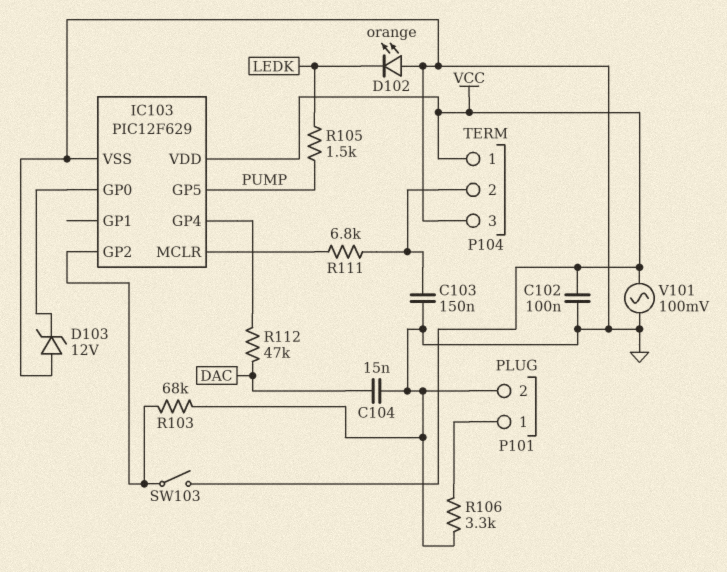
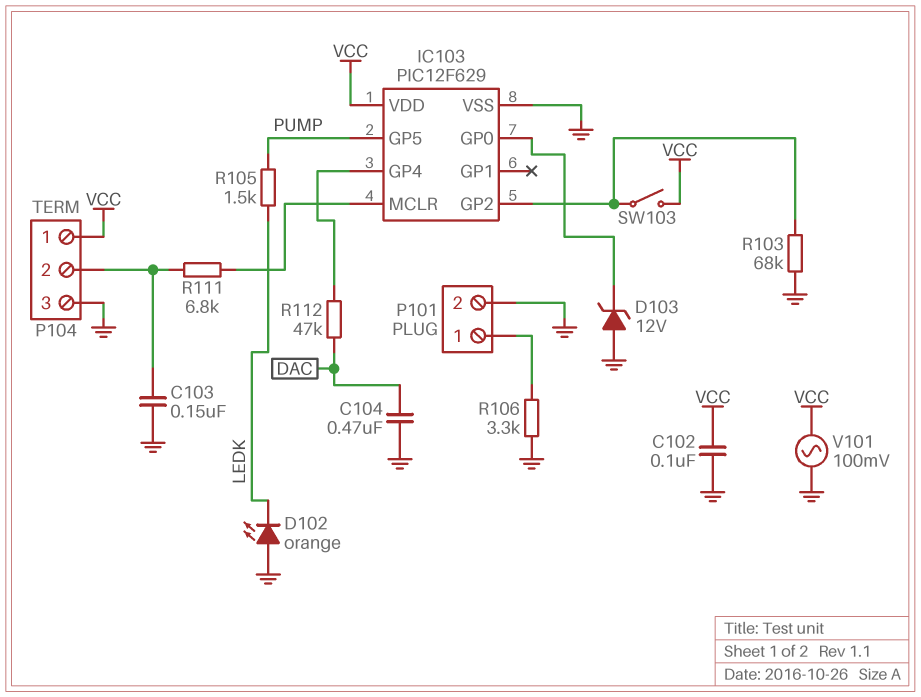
C104: 15nF (DAC, GND) -> 470nF (DAC, GND)

